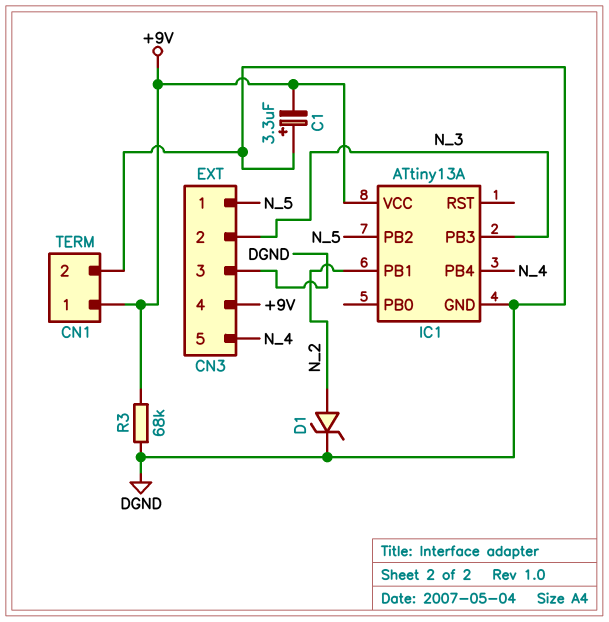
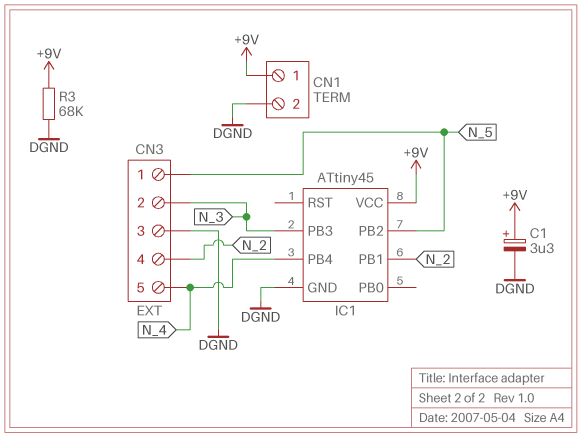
C1: 3.3uF (plus DGND, minus +9V) -> 3.3uF (plus +9V, minus DGND)
CN3 pin 4: +9V -> N_2
D1: zener (A N_2, K DGND) -> none
IC1: ATtiny13A -> ATtiny45

